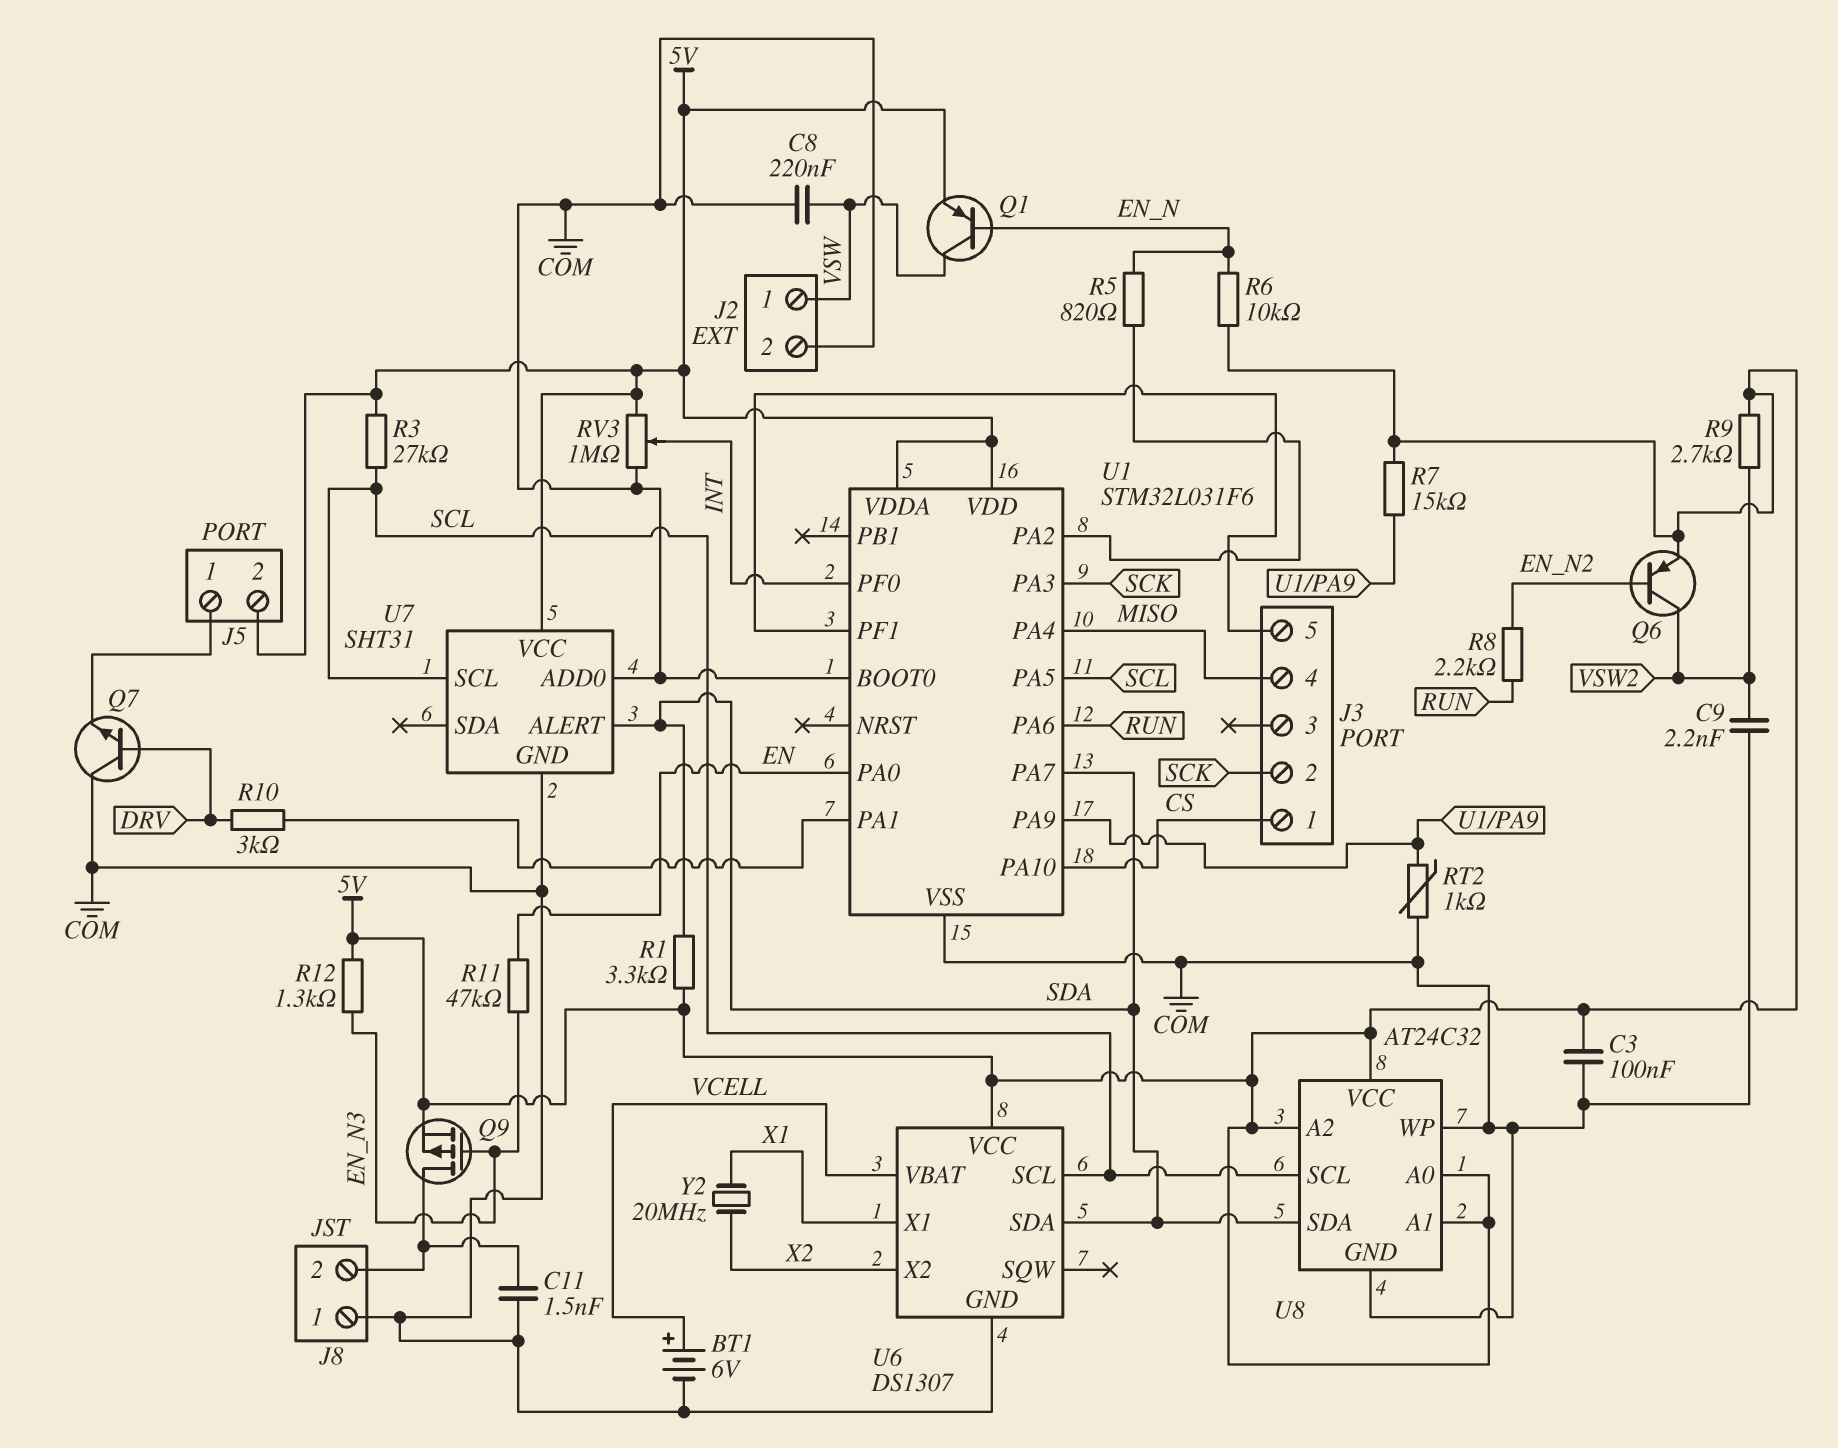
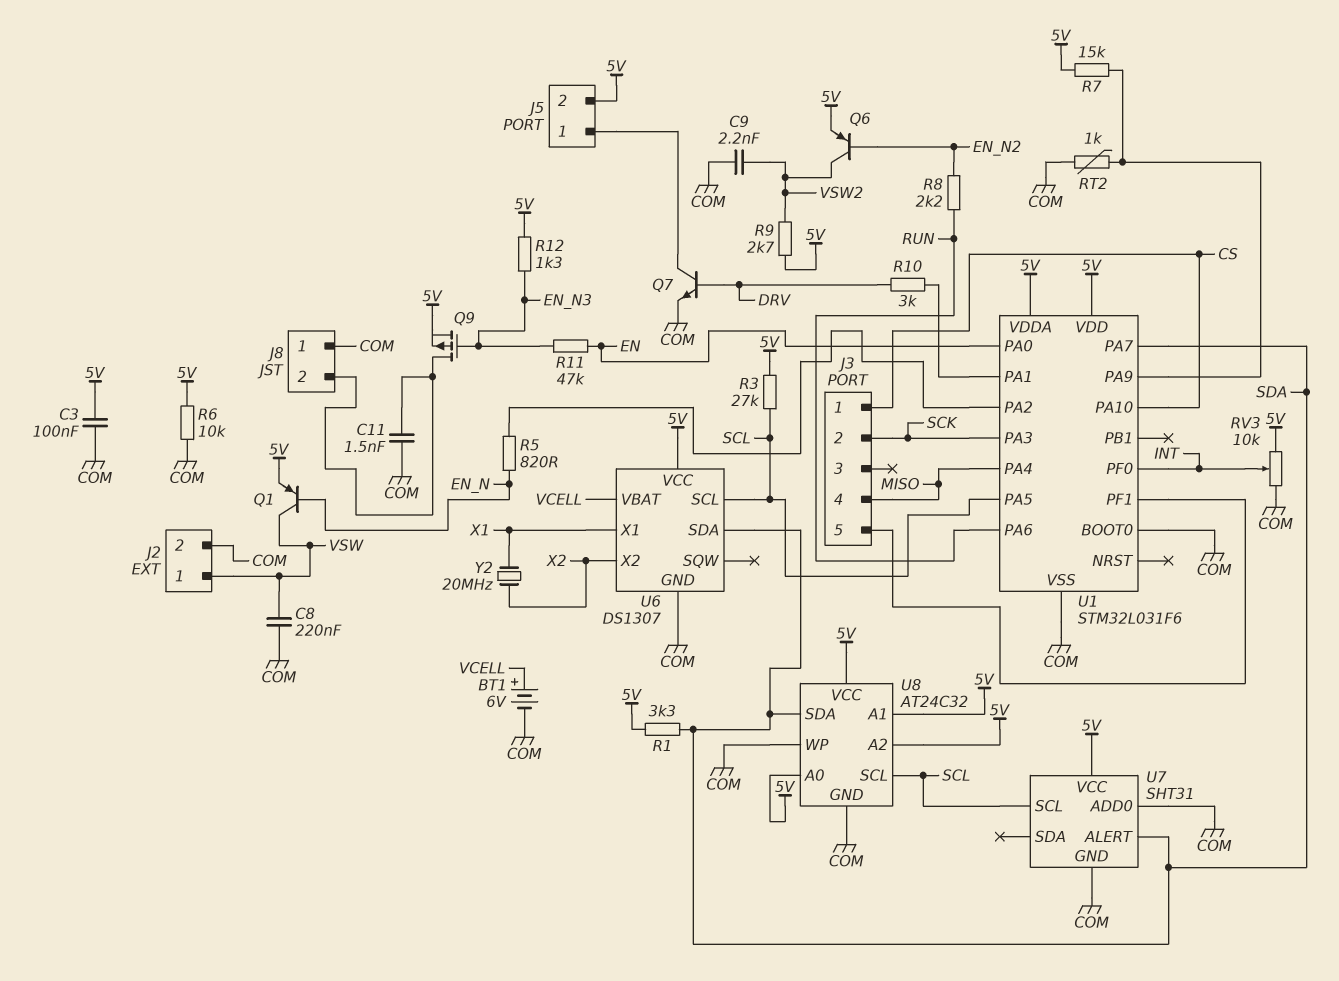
Q7: NPN (B DRV, C COM, E J5/1) -> NPN (B DRV, C J5/1, E COM)
R6: 10k (5V, EN_N) -> 10k (5V, COM)
RV3: 1M (5V, COM, wiper INT) -> 10k (5V, COM, wiper INT)

